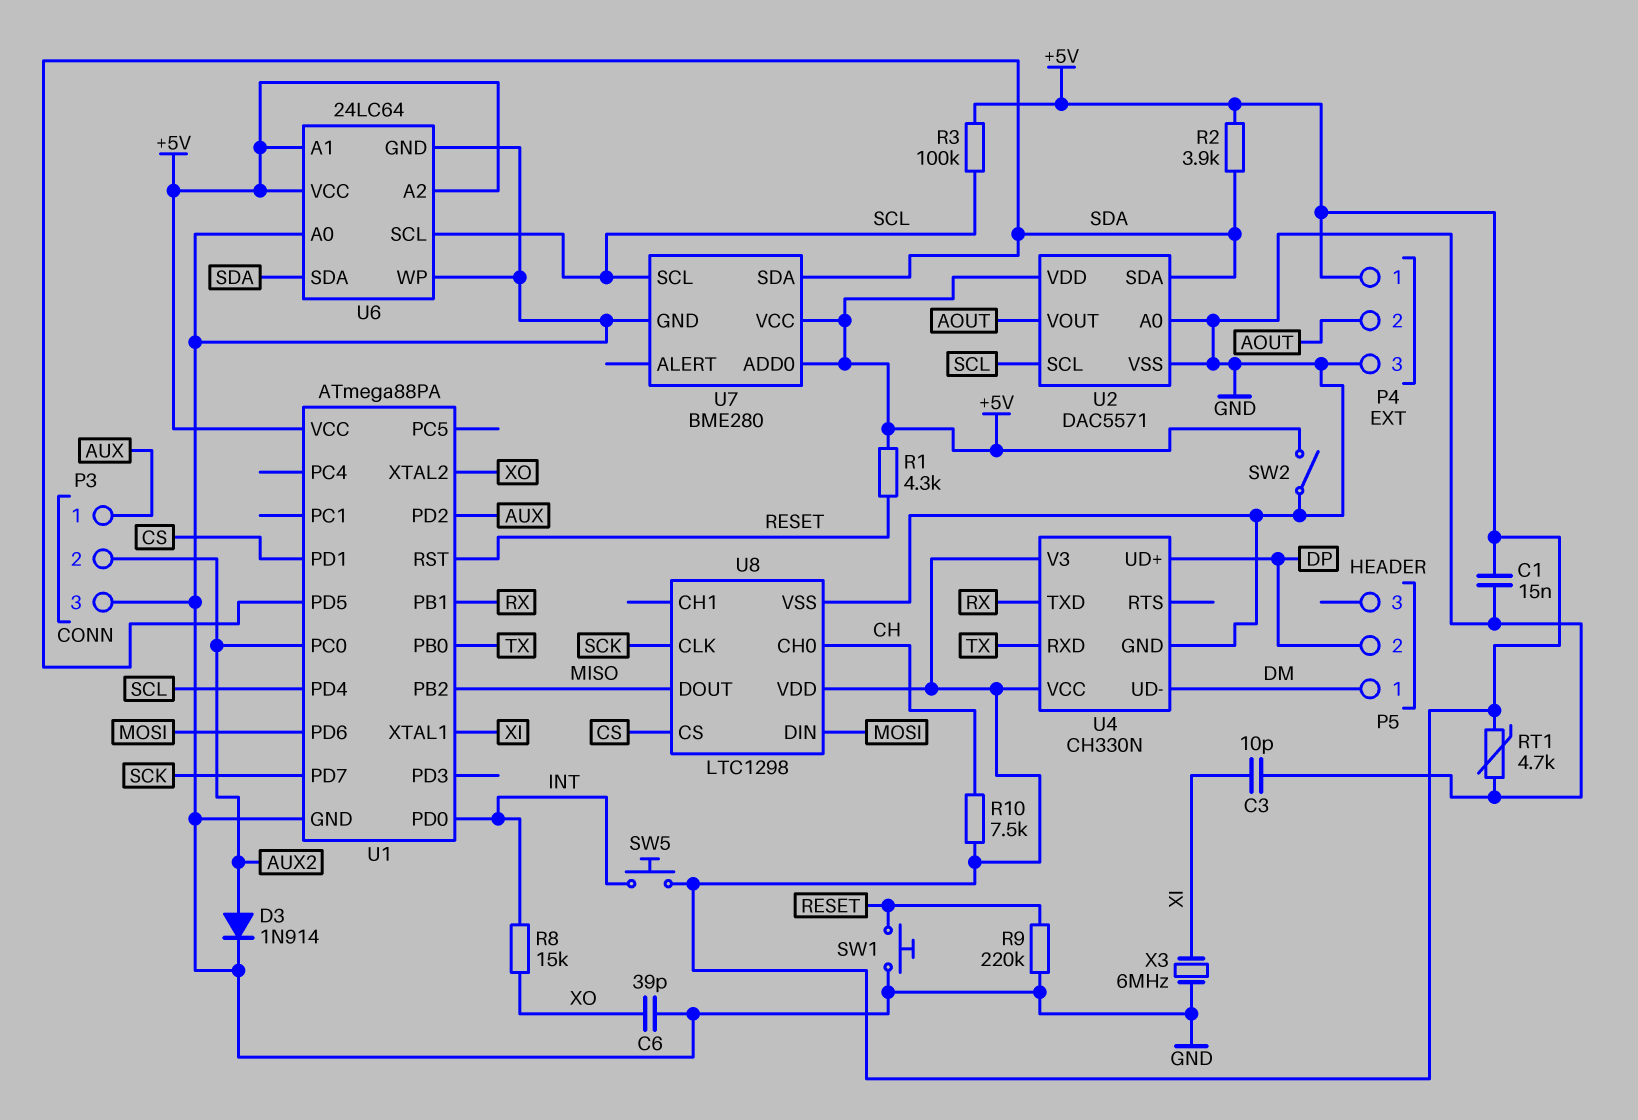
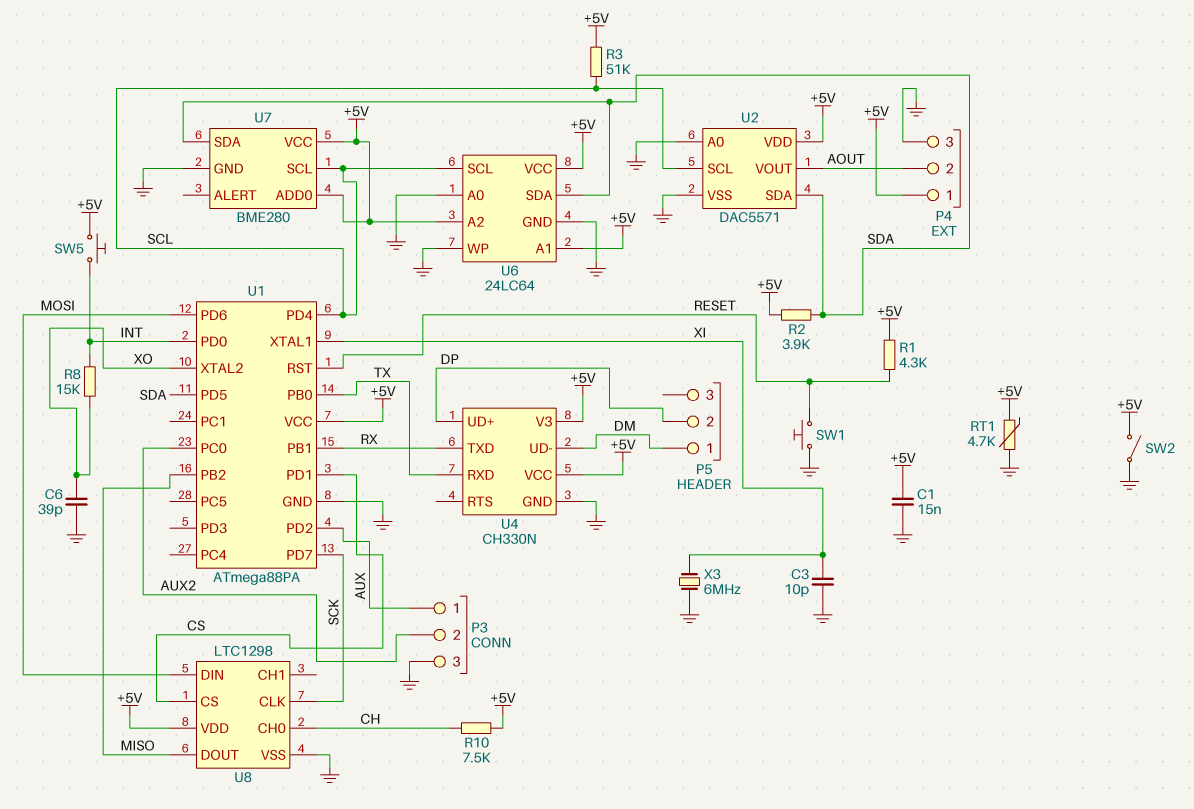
D3: diode 1N914 (A AUX2, K GND) -> none
R3: 100k (+5V, SCL) -> 51k (+5V, SCL)
R9: 220k (GND, RESET) -> none

